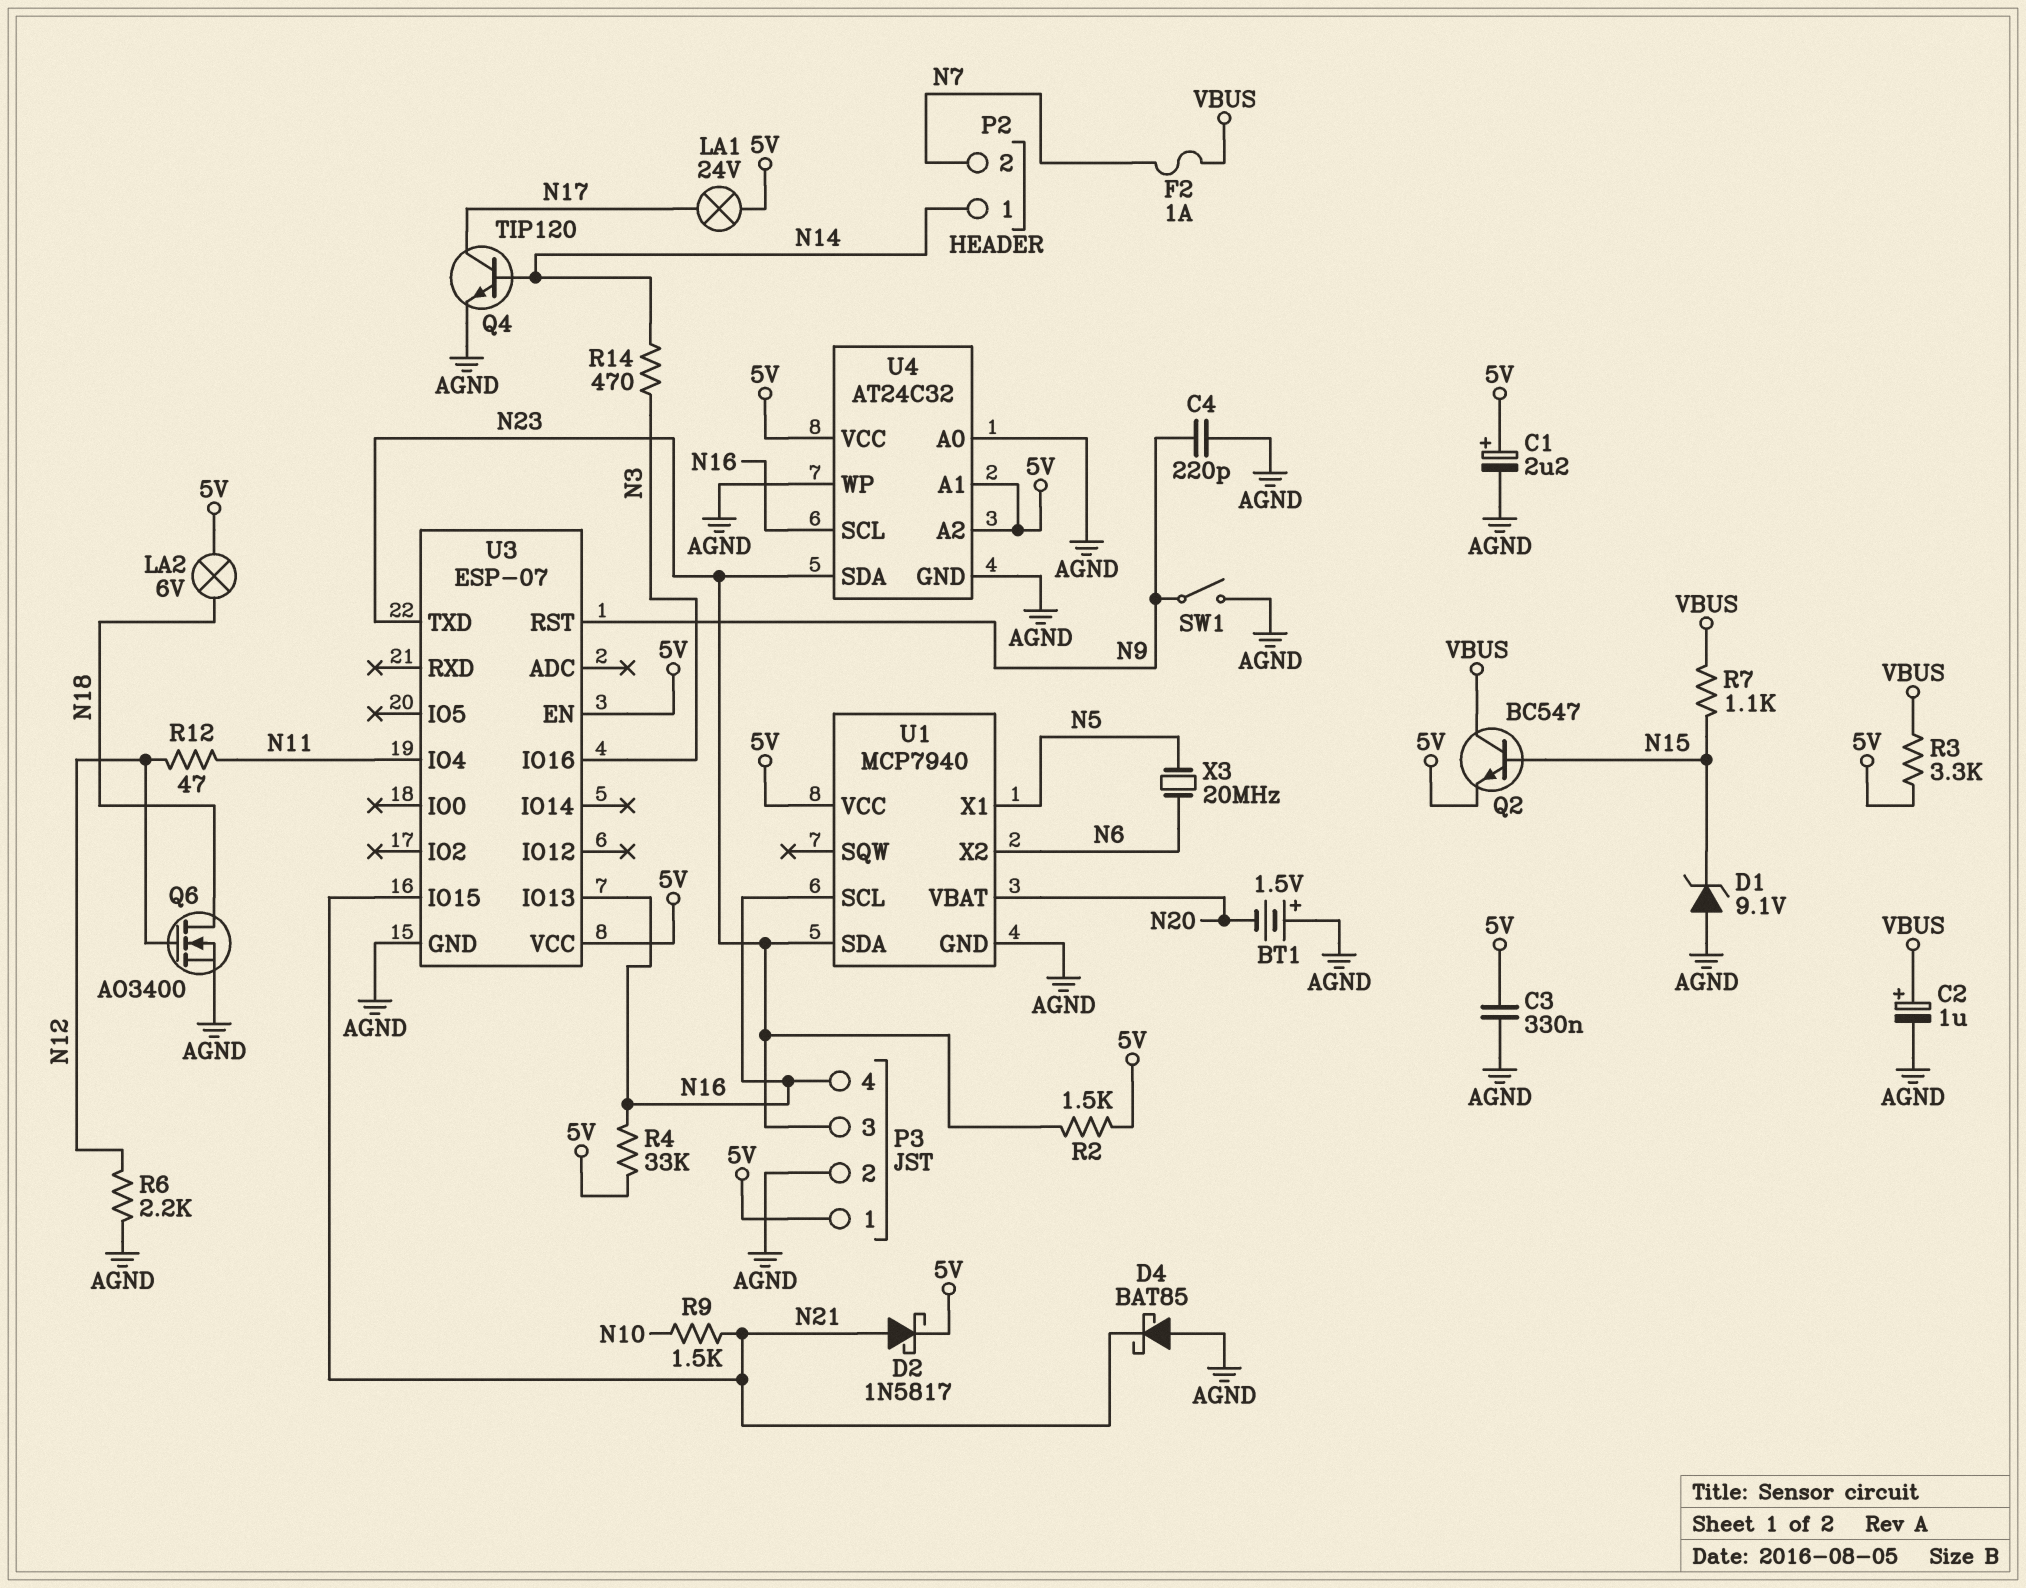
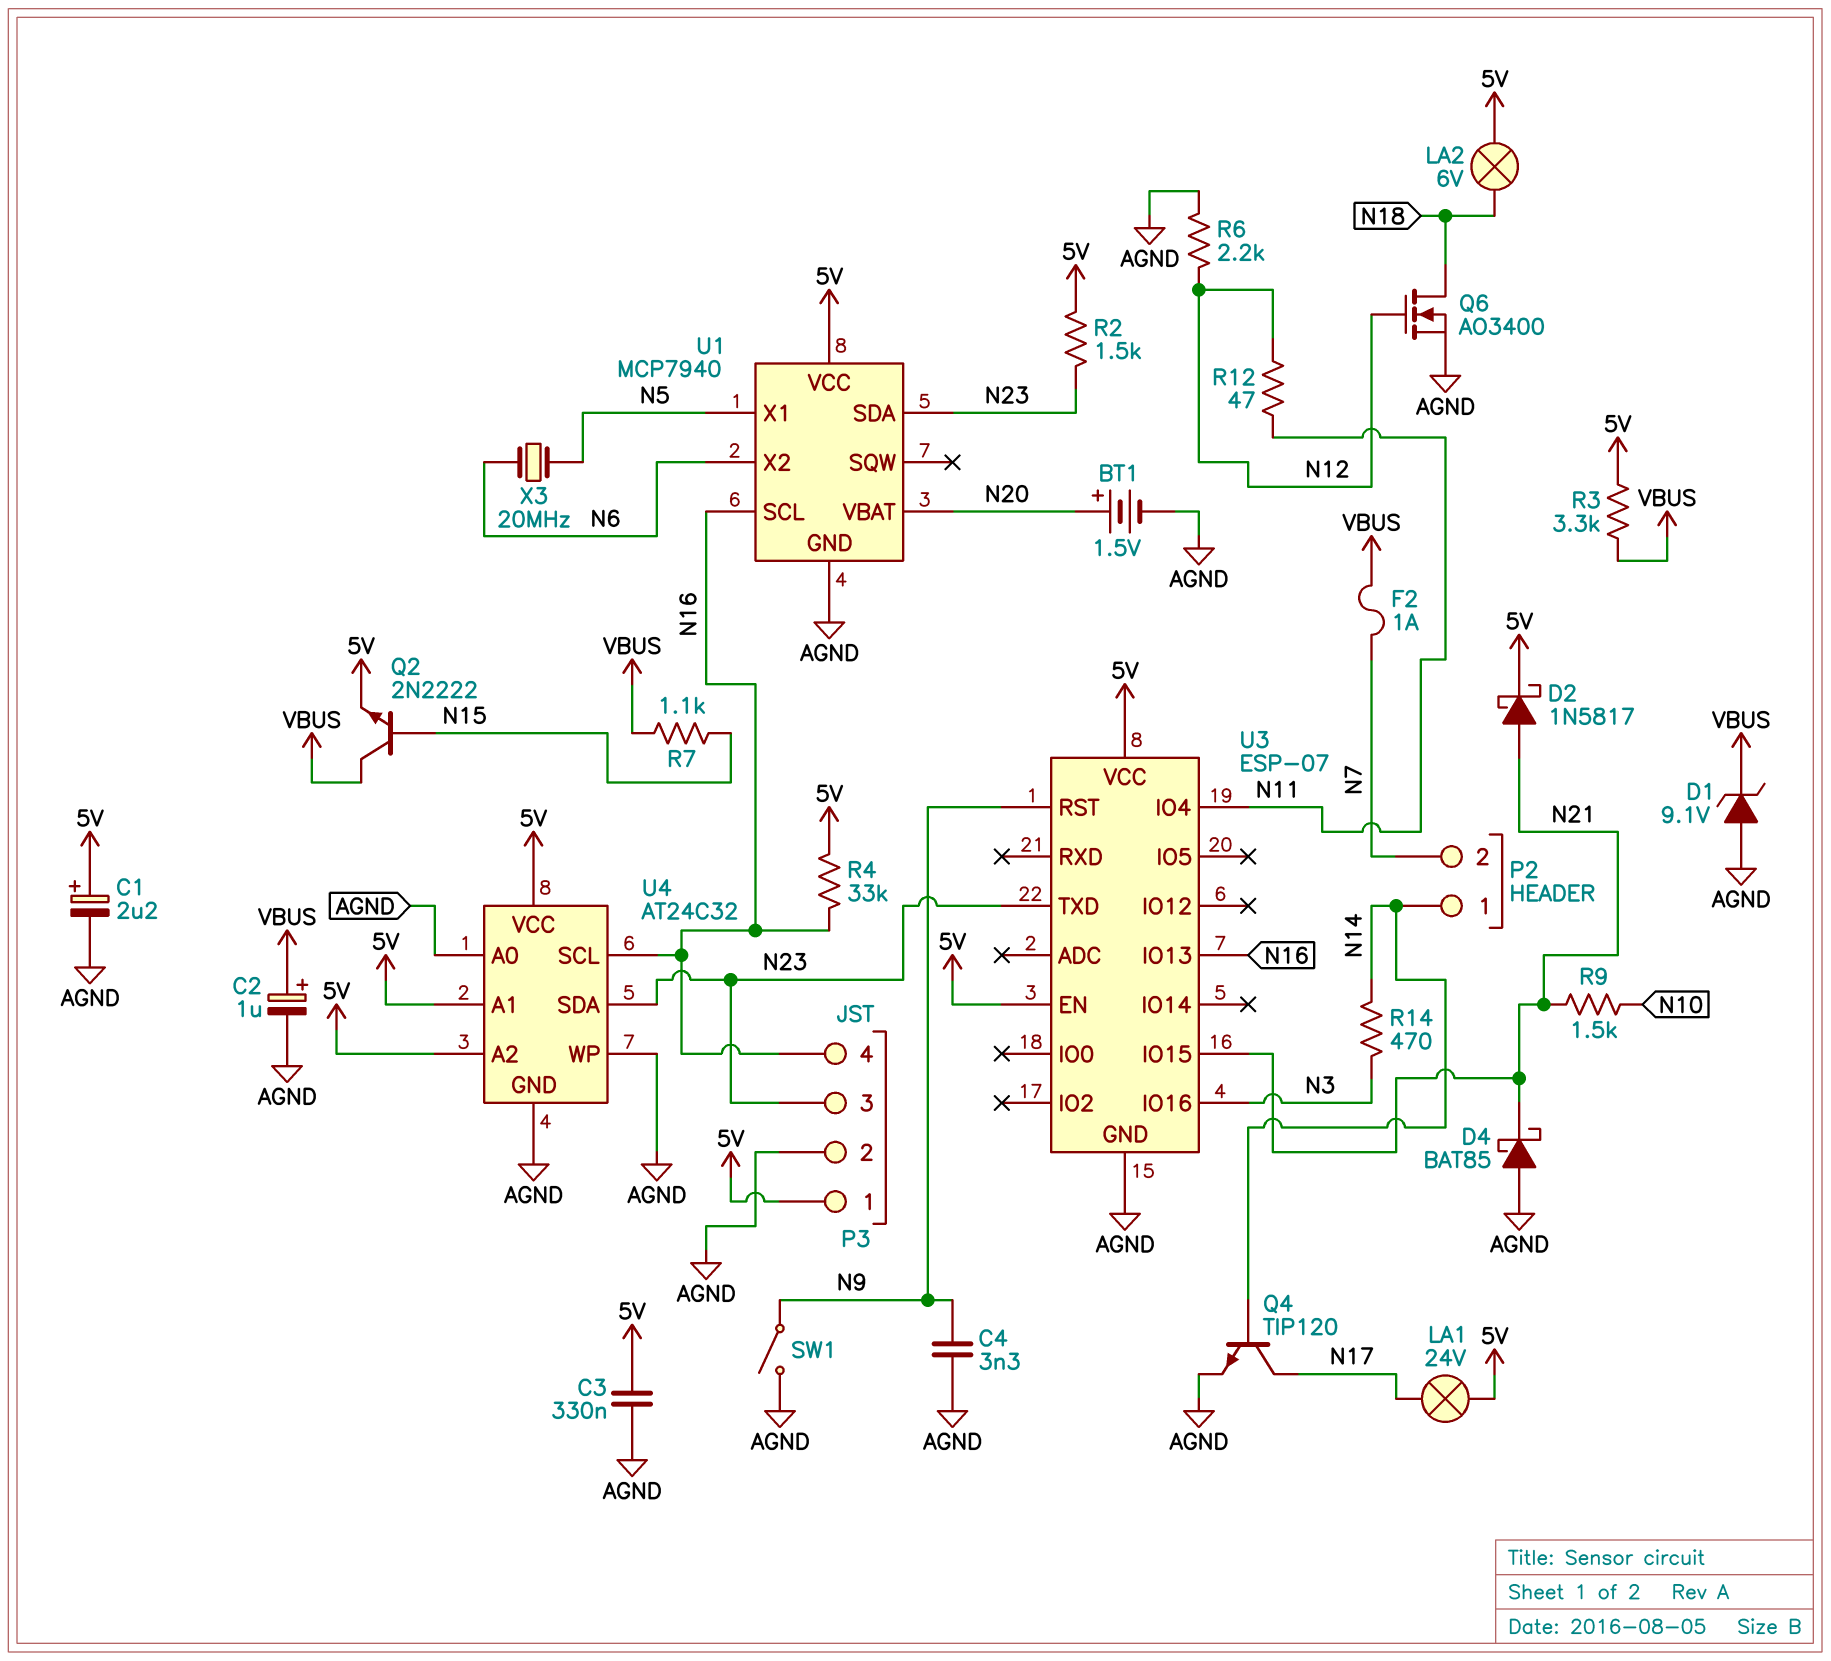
BT1: 1.5V (plus AGND, minus N20) -> 1.5V (plus N20, minus AGND)
C4: 220pF (AGND, N9) -> 3.3nF (AGND, N9)
D1: zener 9.1V (A AGND, K N15) -> zener 9.1V (A AGND, K VBUS)
Q2: NPN BC547 (B N15, C VBUS, E 5V) -> NPN 2N2222 (B N15, C VBUS, E 5V)

